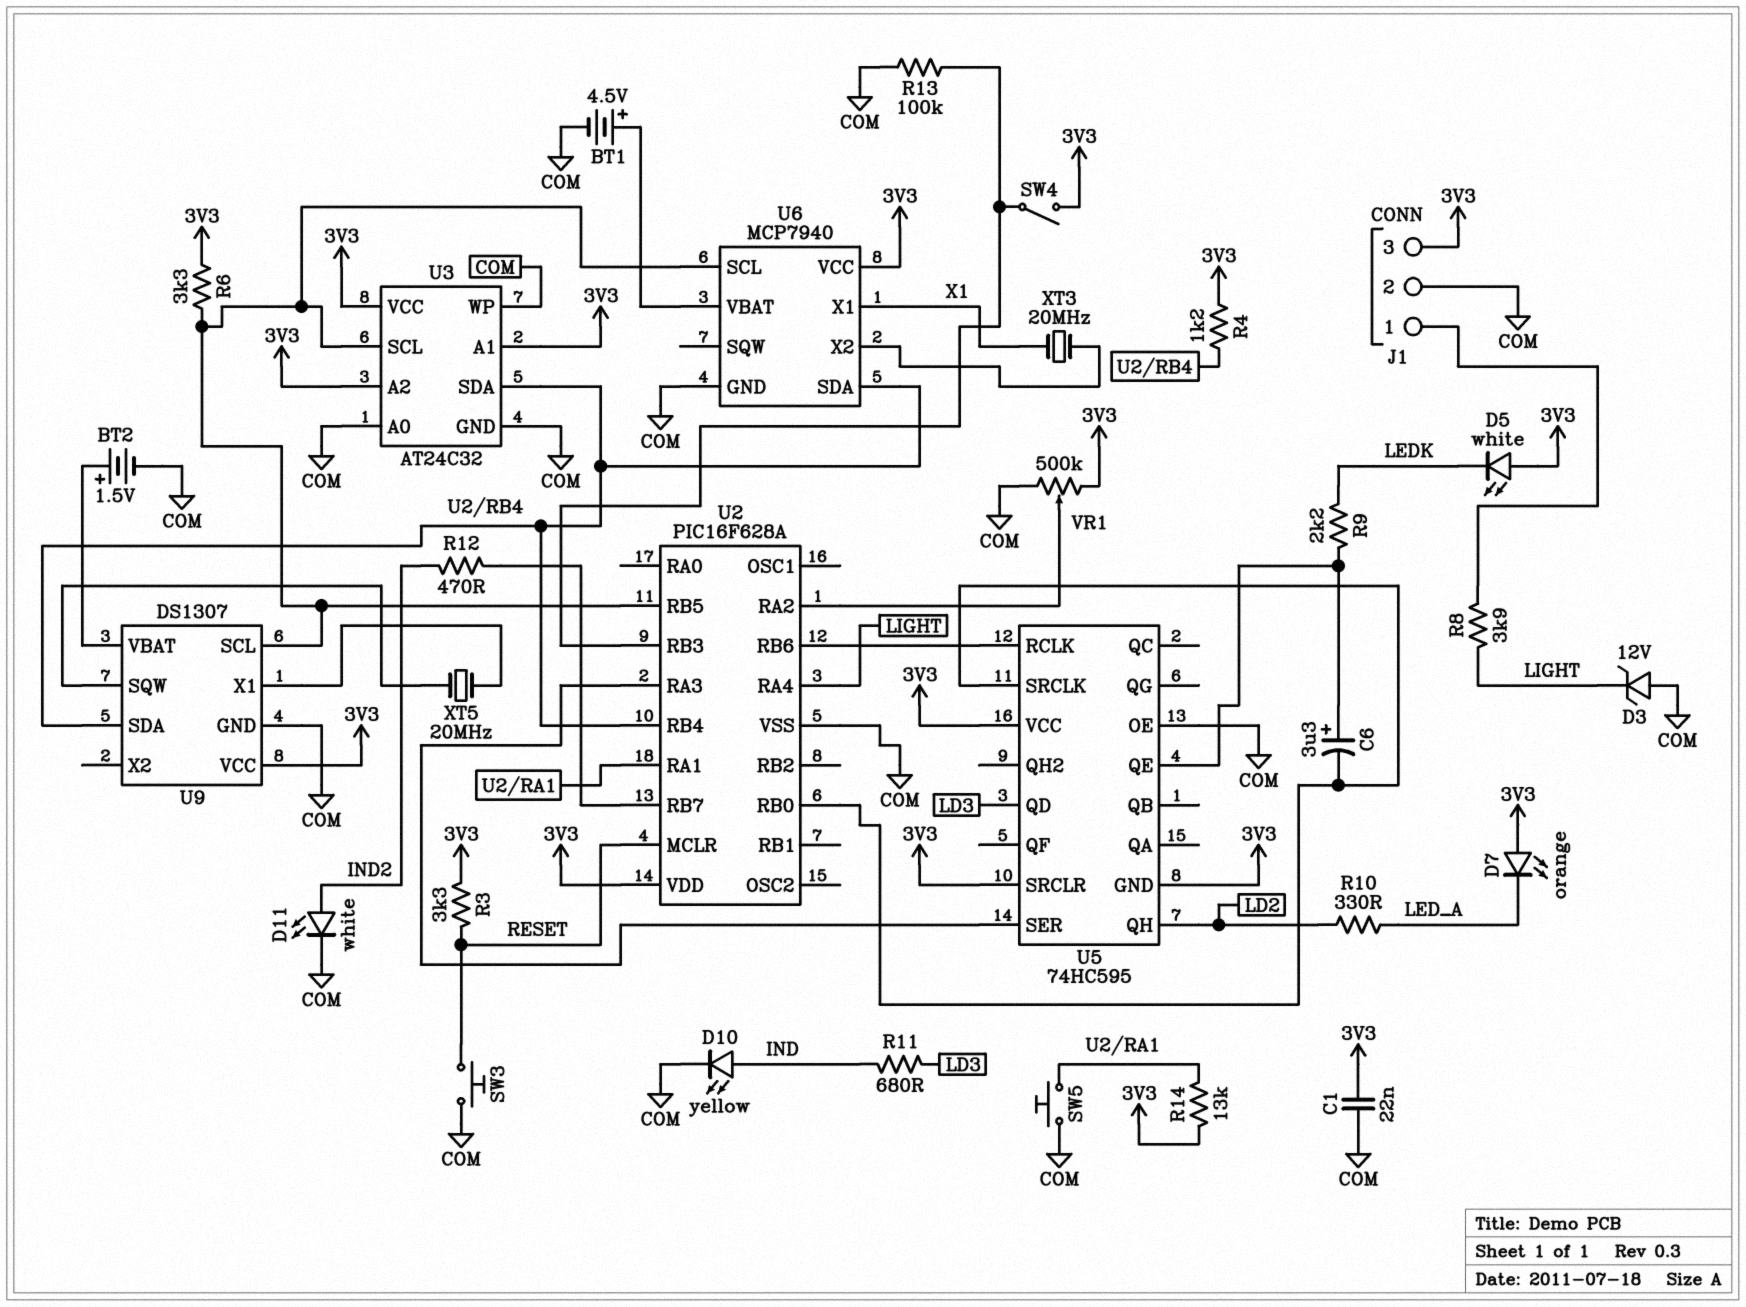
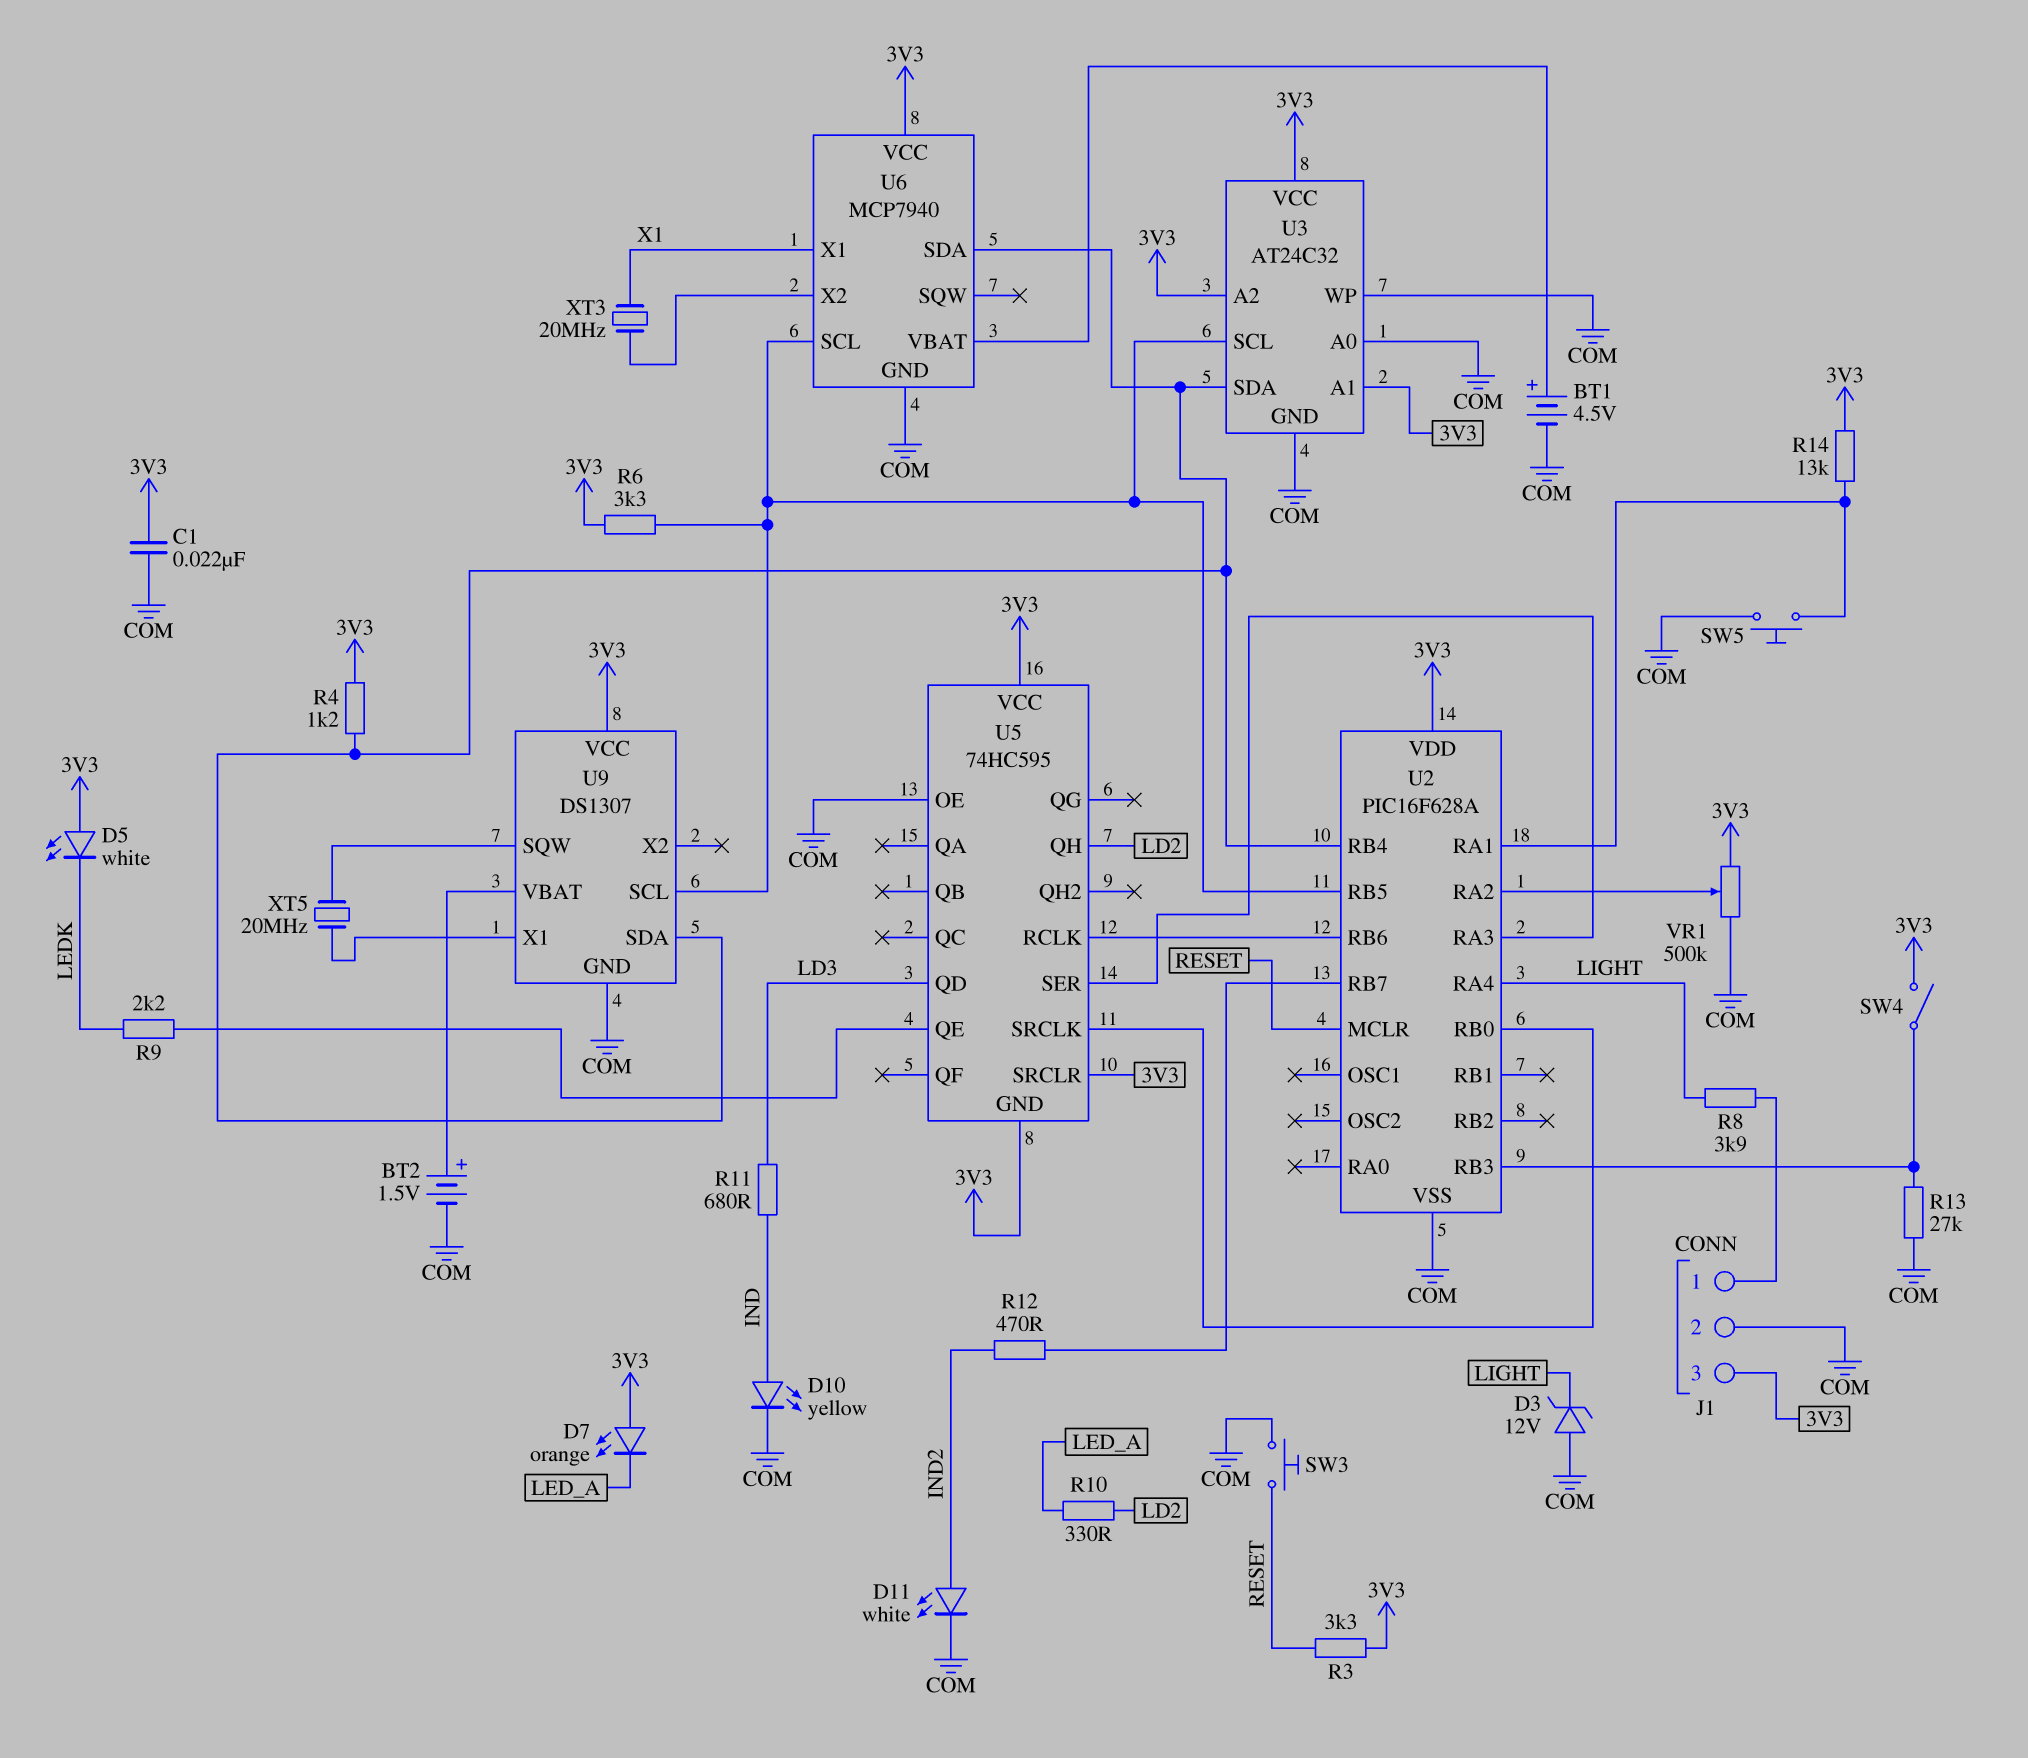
C6: 3.3uF (plus U5/QE, minus U2/RB0) -> none
R13: 100k (COM, U2/RB3) -> 27k (COM, U2/RB3)

